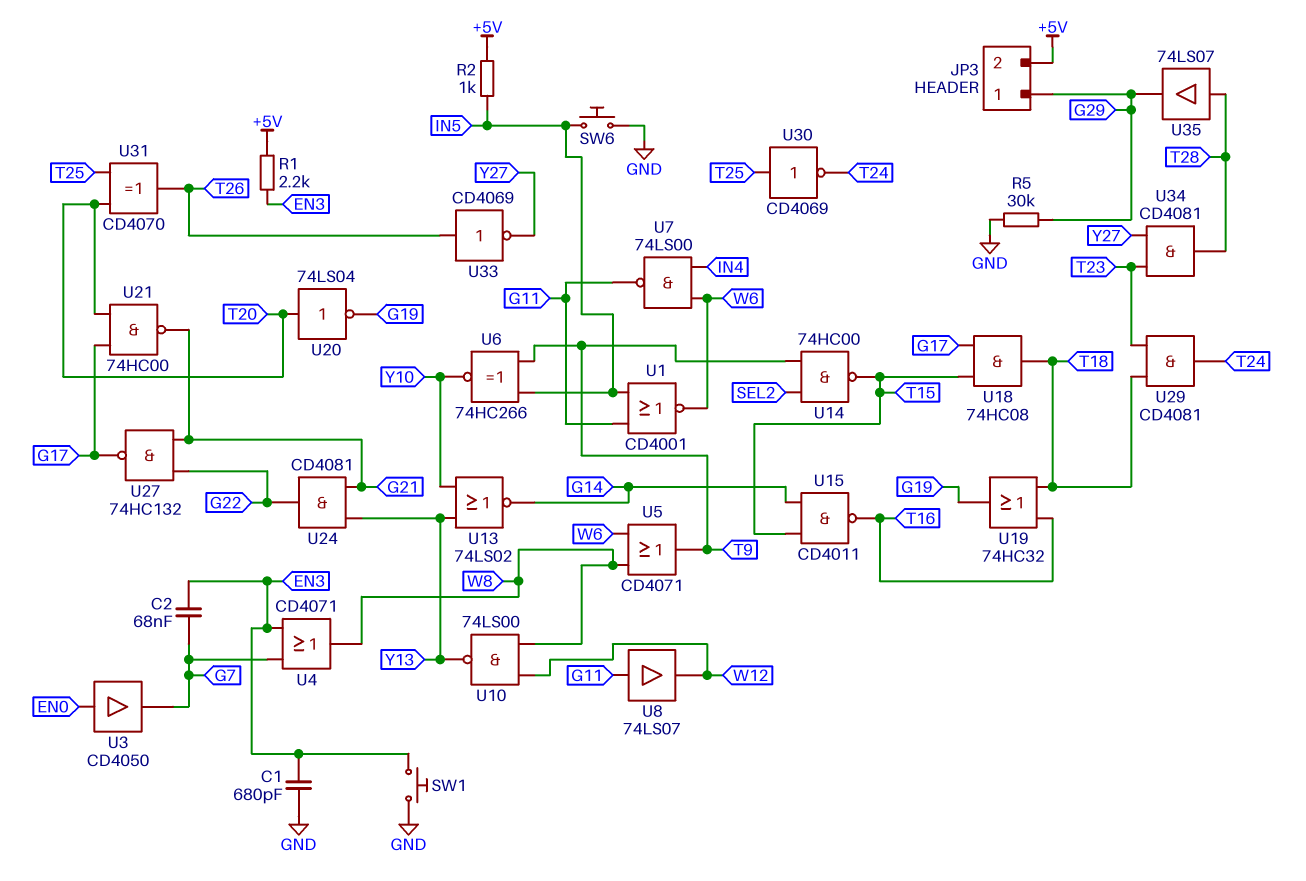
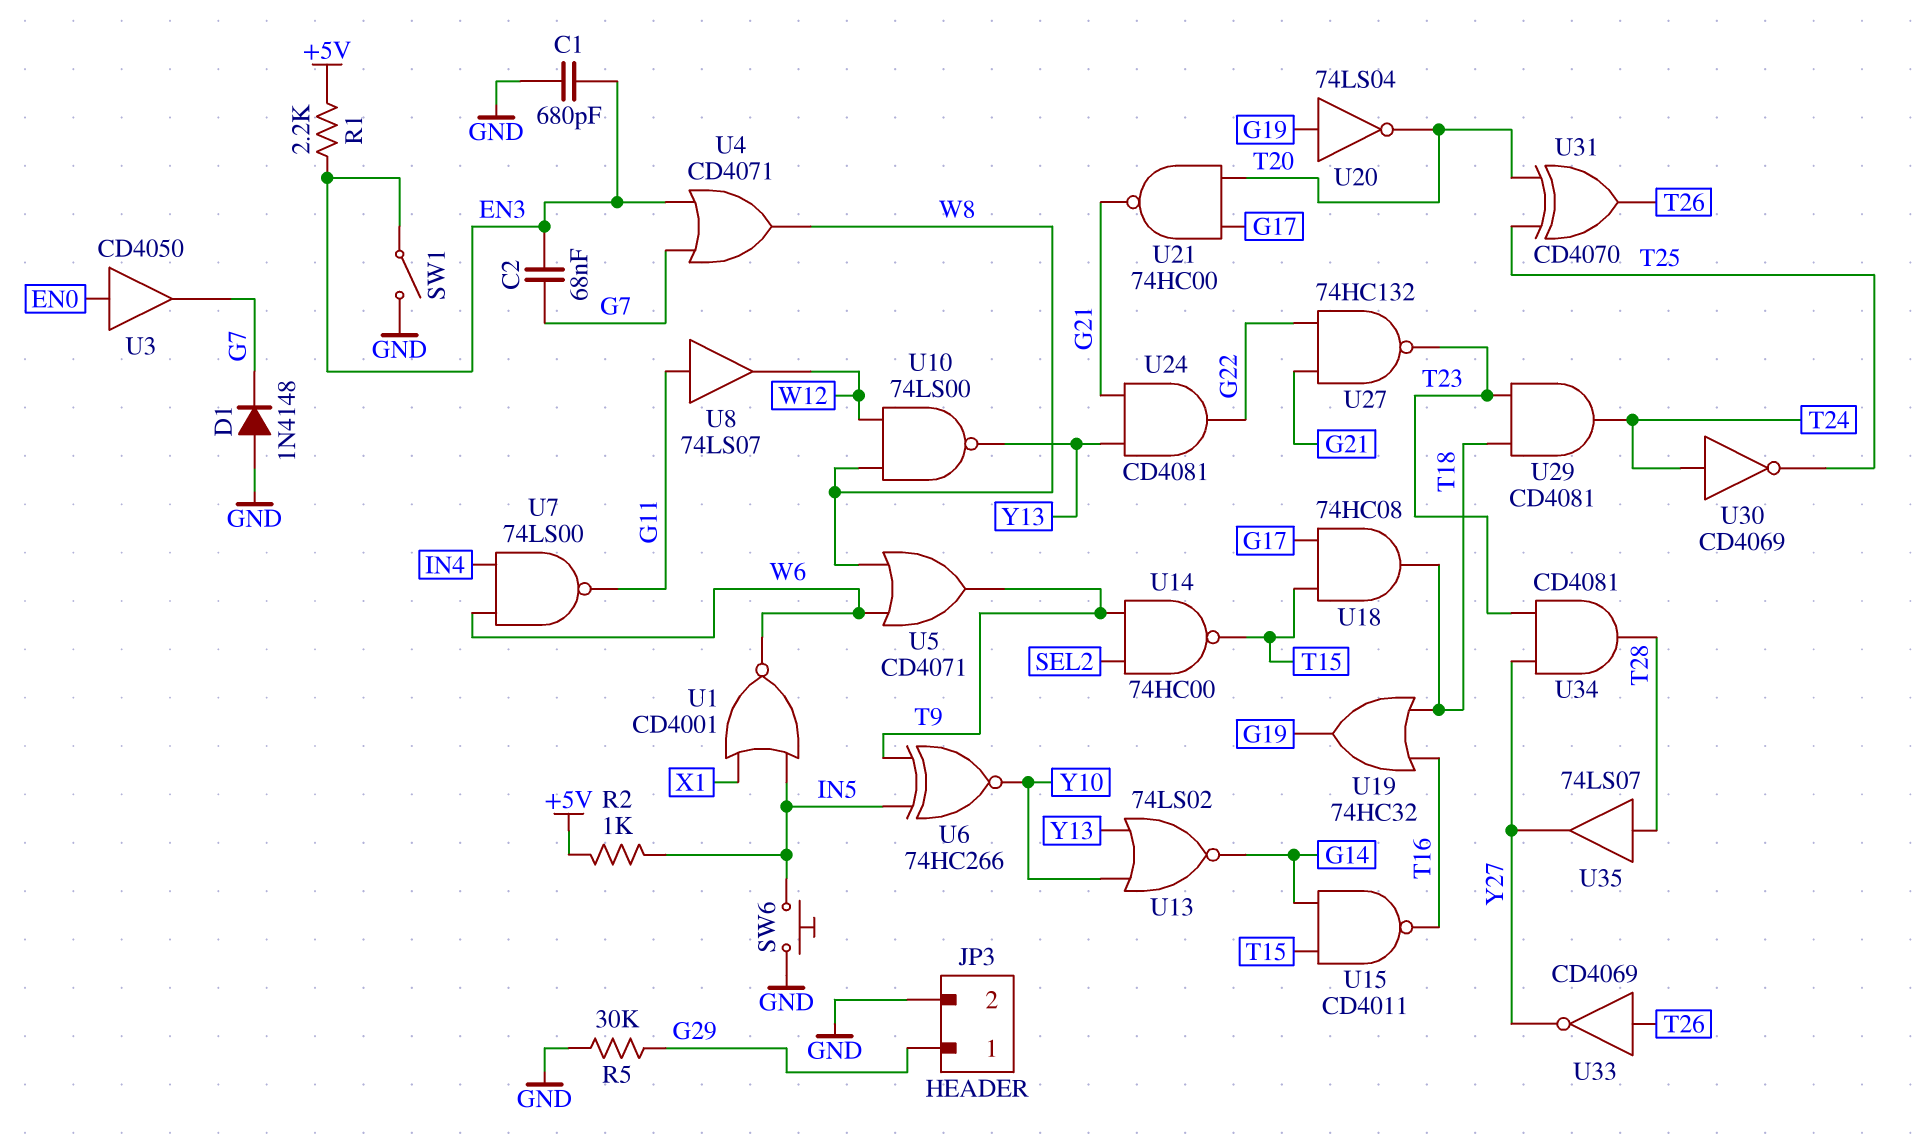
D1: none -> diode 1N4148 (A GND, K G7)
JP3 pin 2: +5V -> GND
SW1: button (EN3, GND) -> switch (EN3, GND)
U1: NOR CD4001 (in G11, in IN5, out W6) -> NOR CD4001 (in IN5, in X1, out W6)
U20: NOT 74LS04 (in T20, out G19) -> NOT 74LS04 (in G19, out T20)
U27: NAND 74HC132 (in G21, in G22, out G17) -> NAND 74HC132 (in G21, in G22, out T23)
U30: NOT CD4069 (in T25, out T24) -> NOT CD4069 (in T24, out T25)
U35: buffer 74LS07 (in T28, out G29) -> buffer 74LS07 (in T28, out Y27)

